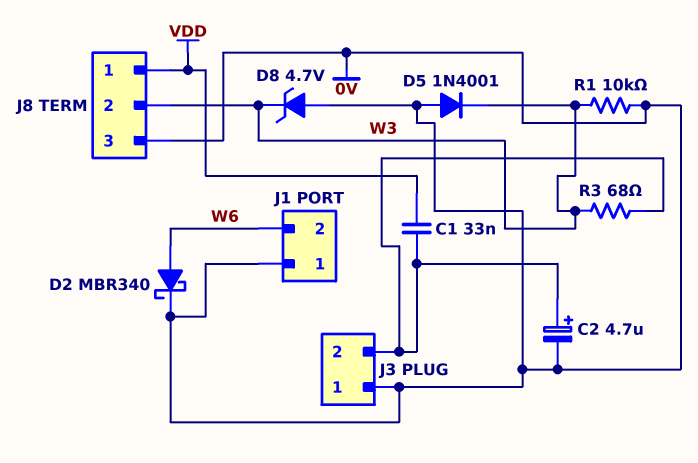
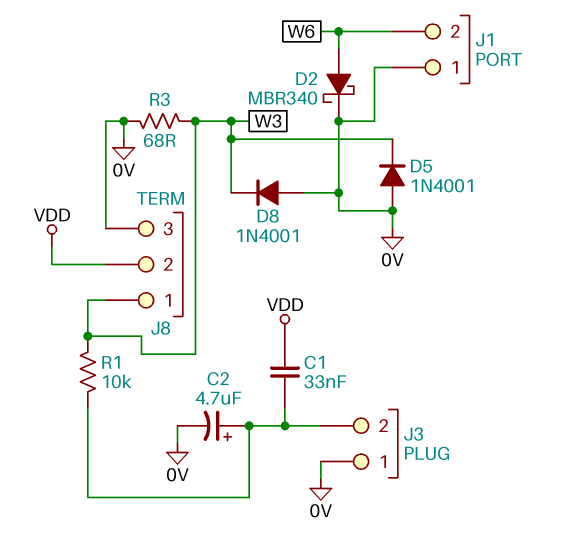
D8: zener 4.7V (A 0V, K W3) -> diode 1N4001 (A 0V, K W3)
J8 pin 1: VDD -> W3
J8 pin 2: W3 -> VDD
R1: 10k (0V, W3) -> 10k (J3/2, W3)
R3: 68 (J3/2, W3) -> 68 (0V, W3)

